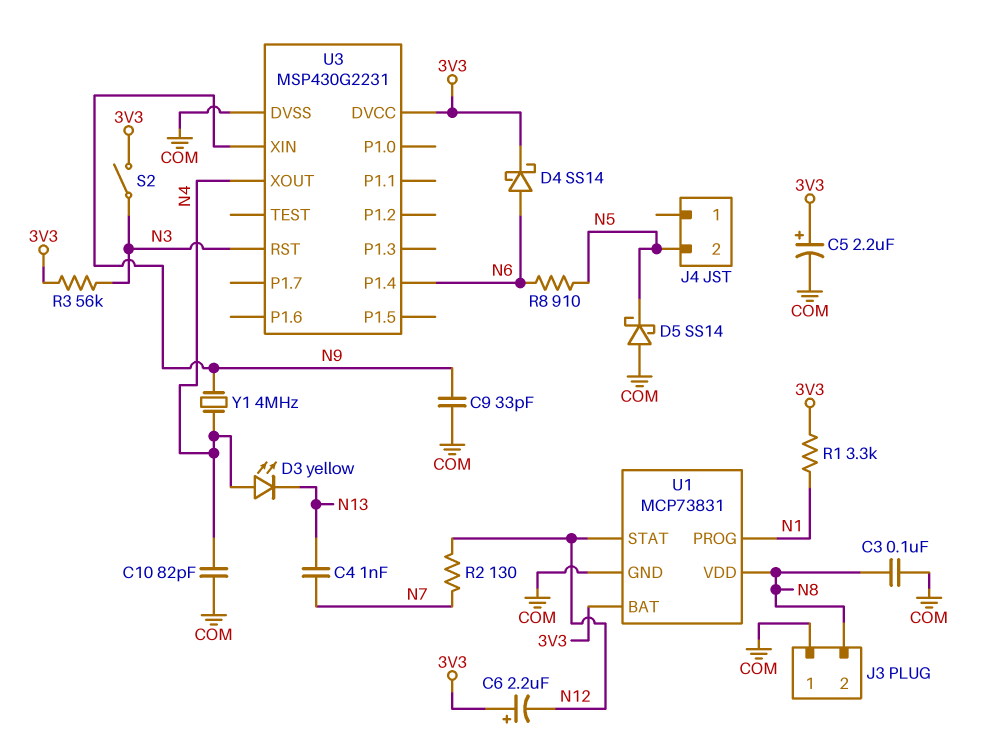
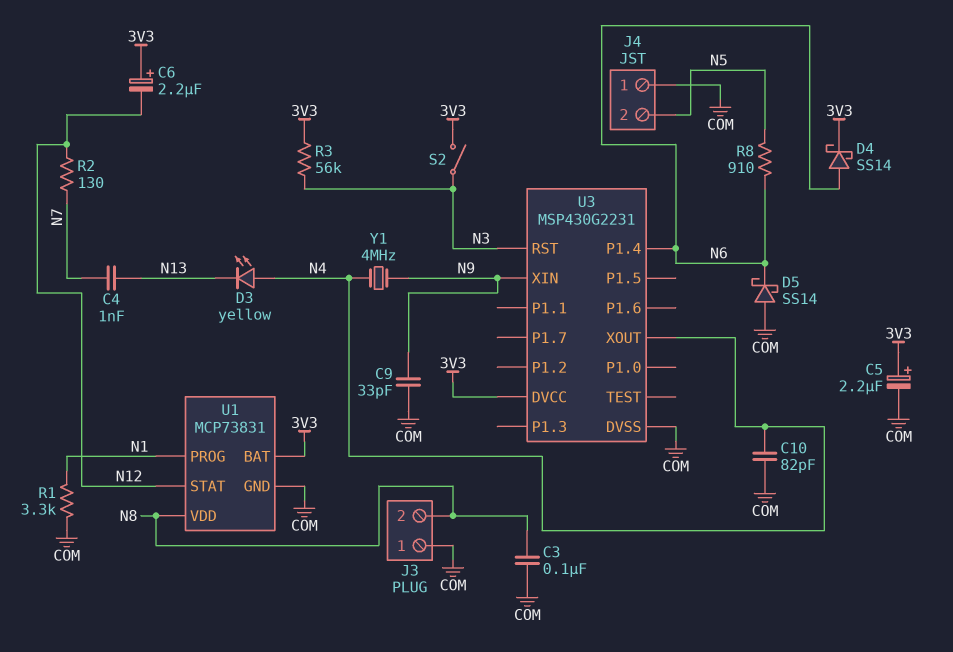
D5: schottky SS14 (A COM, K N5) -> schottky SS14 (A COM, K N6)
J4 pin 1: none -> COM
R1: 3.3k (3V3, N1) -> 3.3k (COM, N1)

